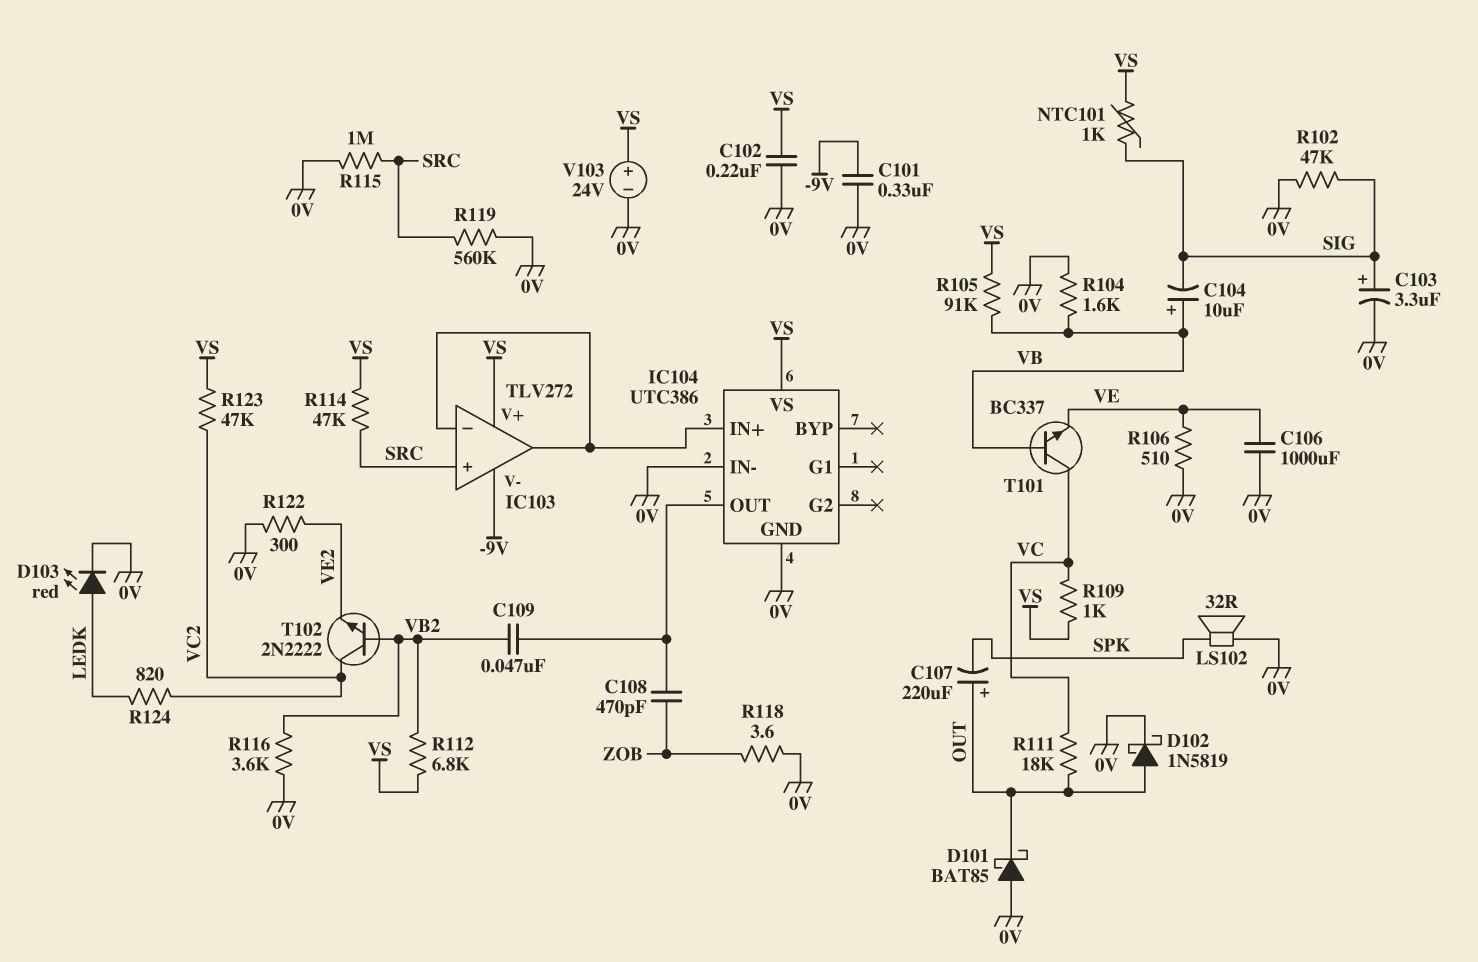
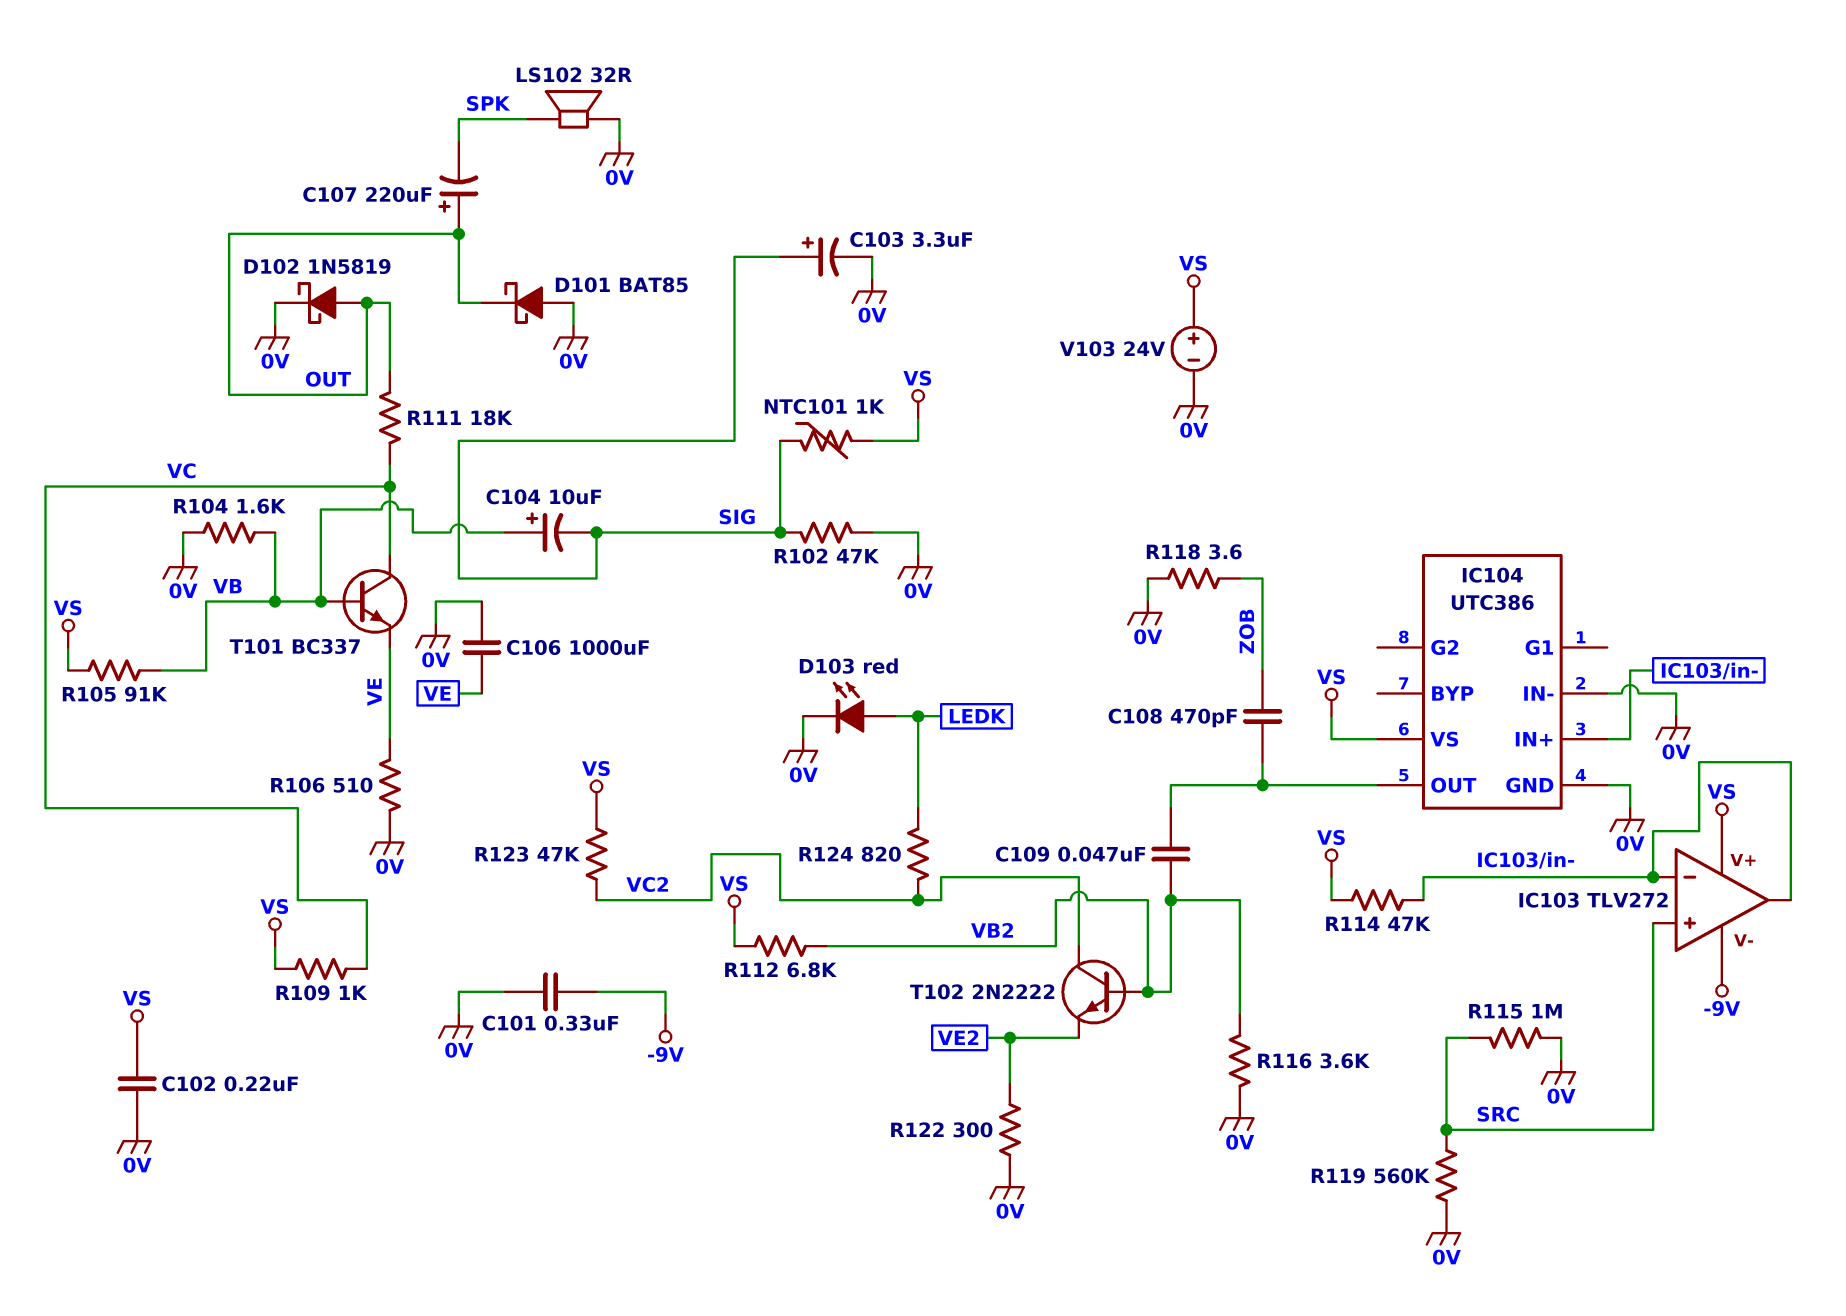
R114: 47k (SRC, VS) -> 47k (IC103/in-, VS)

